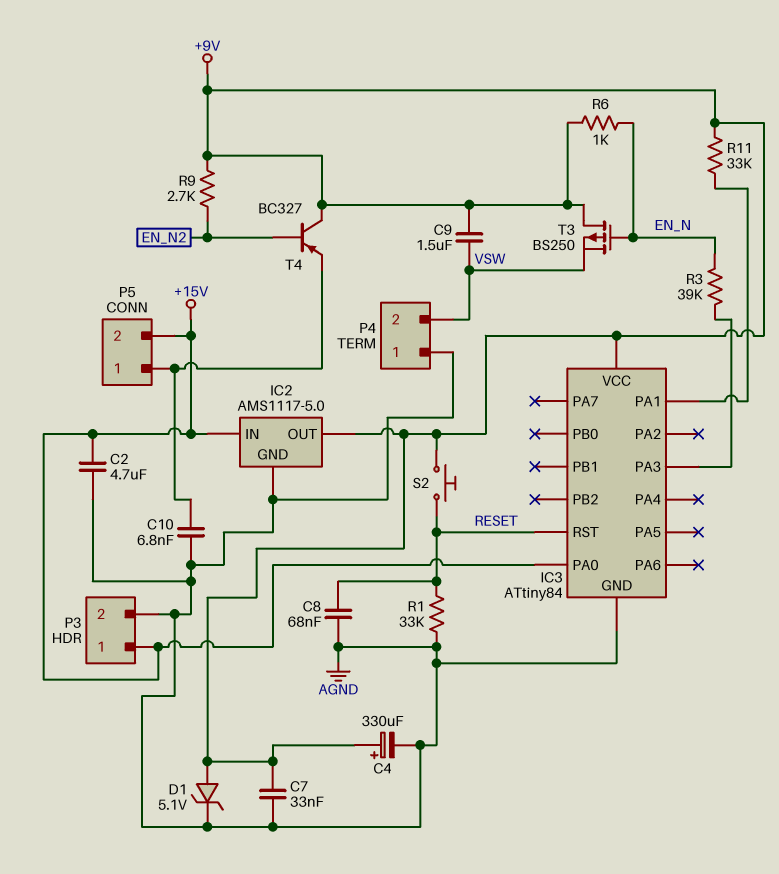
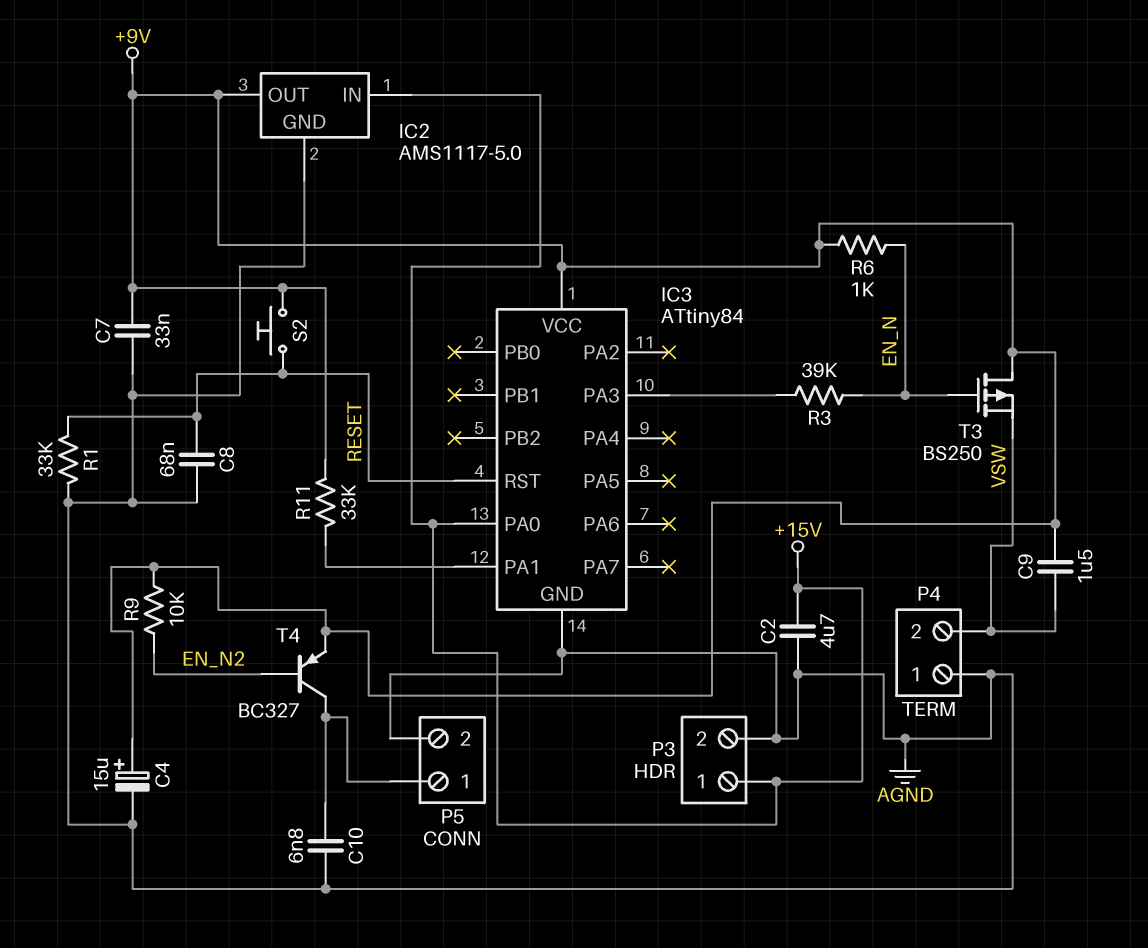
C4: 330uF (plus +9V, minus AGND) -> 15uF (plus +9V, minus AGND)
D1: zener 5.1V (A +9V, K AGND) -> none
P5 pin 2: +15V -> AGND
R9: 2.7k (+9V, EN_N2) -> 10k (+9V, EN_N2)
T4: PNP BC327 (B EN_N2, C +9V, E P5/1) -> PNP BC327 (B EN_N2, C P5/1, E +9V)

